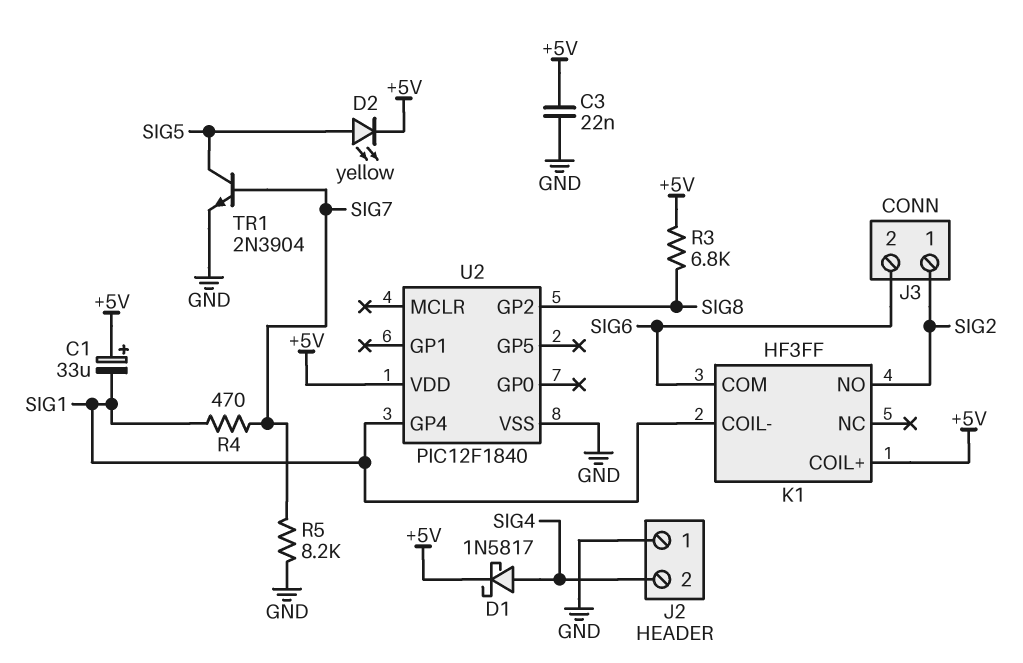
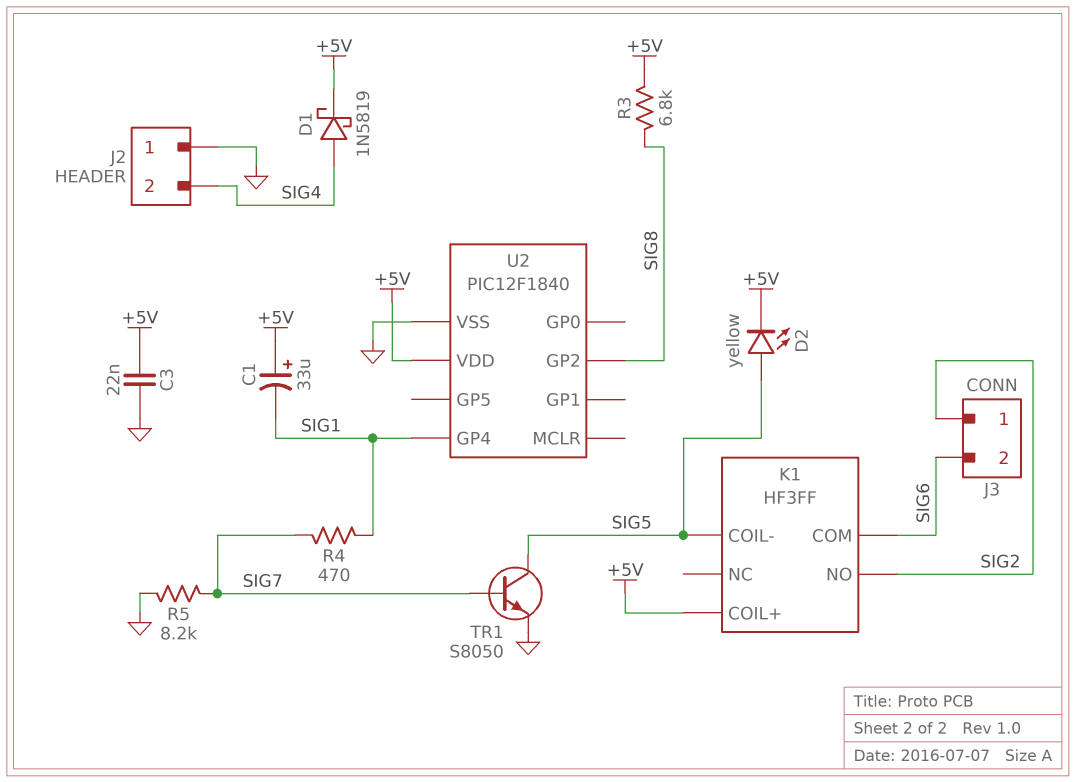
D1: schottky 1N5817 (A SIG4, K +5V) -> schottky 1N5819 (A SIG4, K +5V)
K1 pin COIL-: SIG1 -> SIG5
TR1: NPN 2N3904 (B SIG7, C SIG5, E GND) -> NPN S8050 (B SIG7, C SIG5, E GND)

